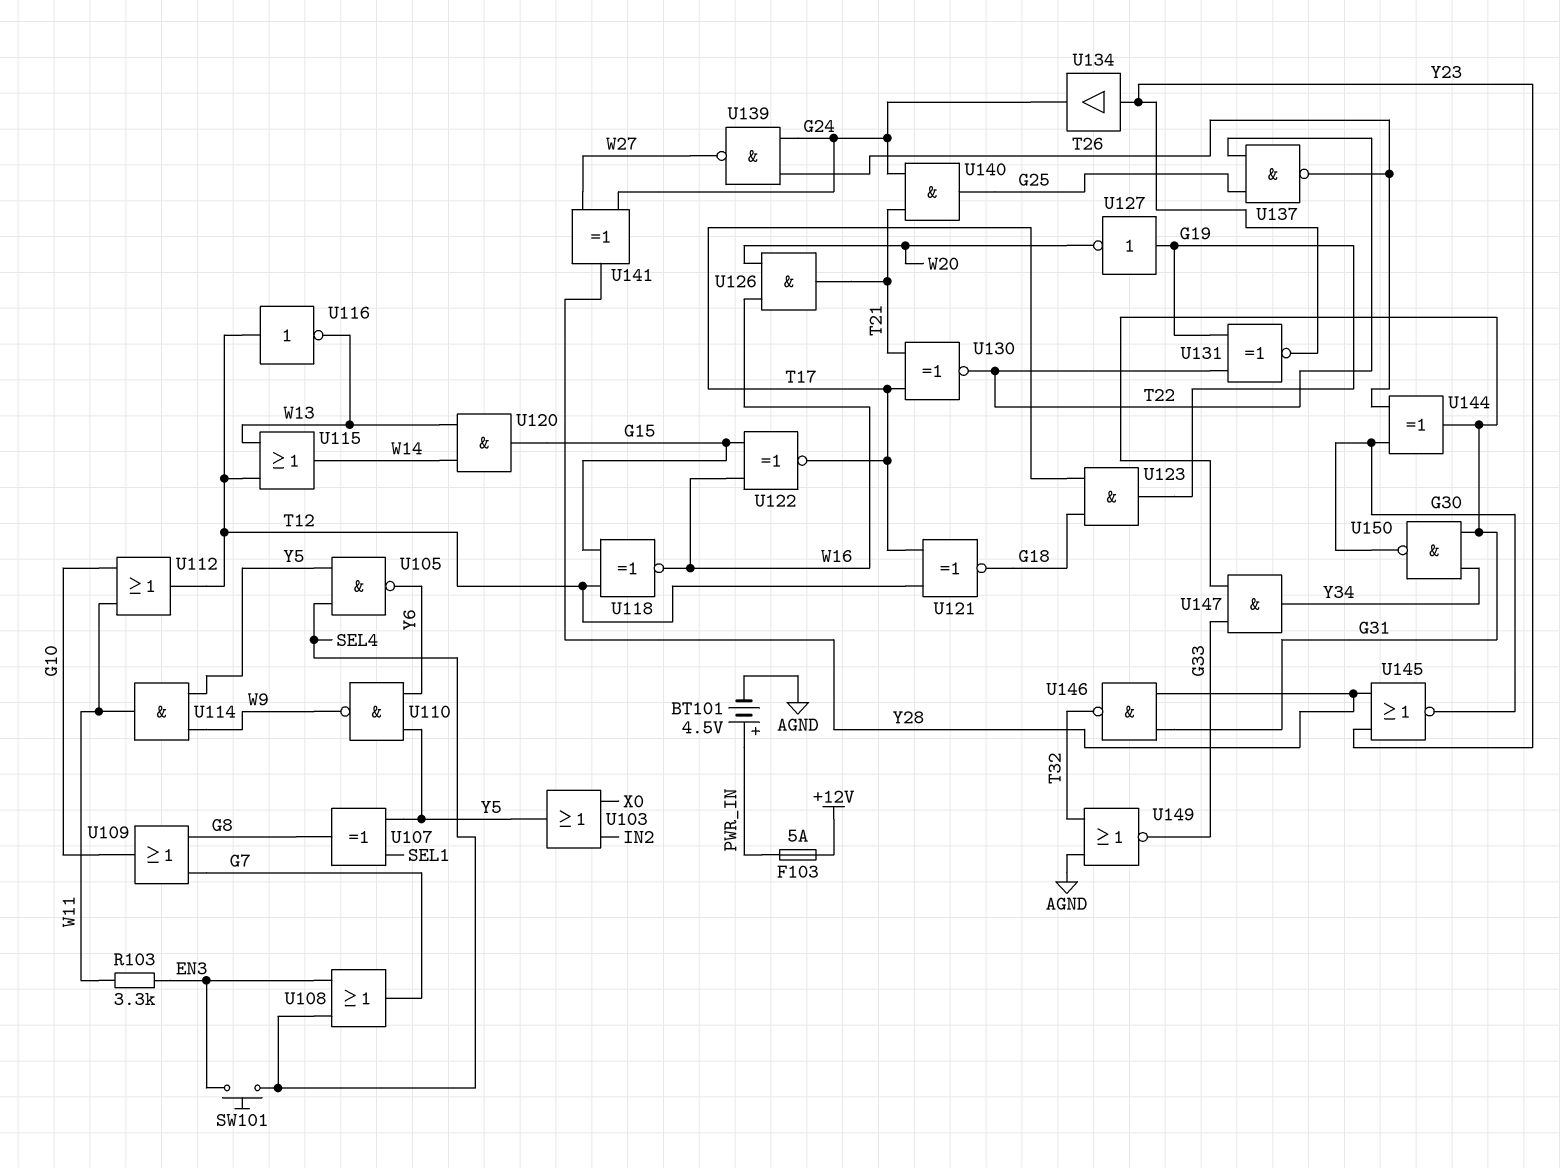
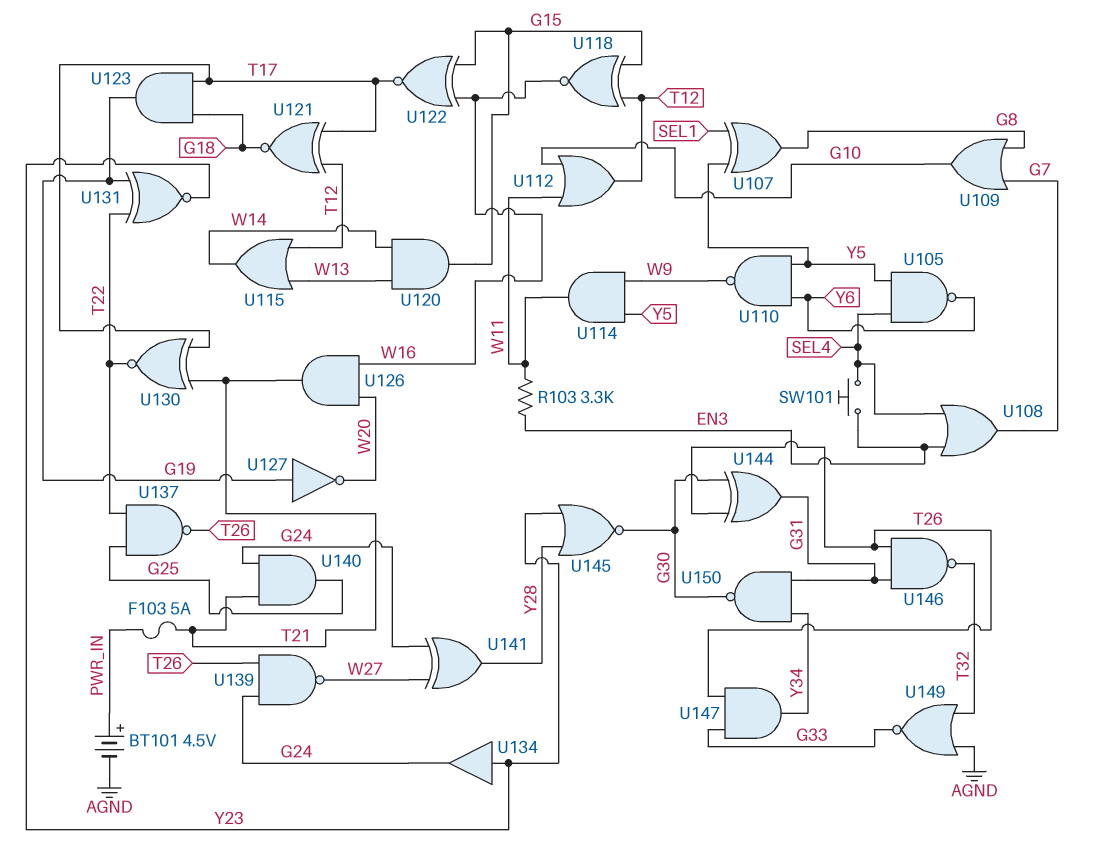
F103: 5A (+12V, PWR_IN) -> 5A (PWR_IN, T21)
U103: OR (in IN2, in X0, out Y5) -> none
U116: NOT (in T12, out W13) -> none
U146: NAND (in G31, in Y28, out T32) -> NAND (in G31, in T26, out T32)
U147: AND (in G31, in G33, out Y34) -> AND (in G33, in T26, out Y34)

